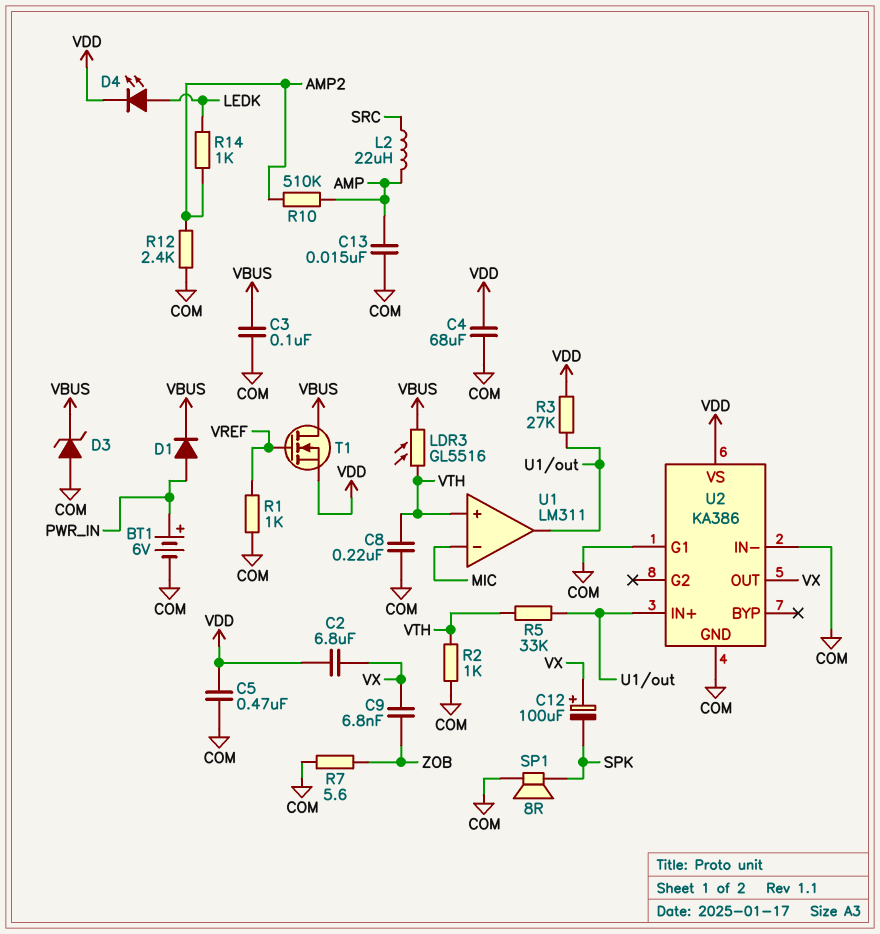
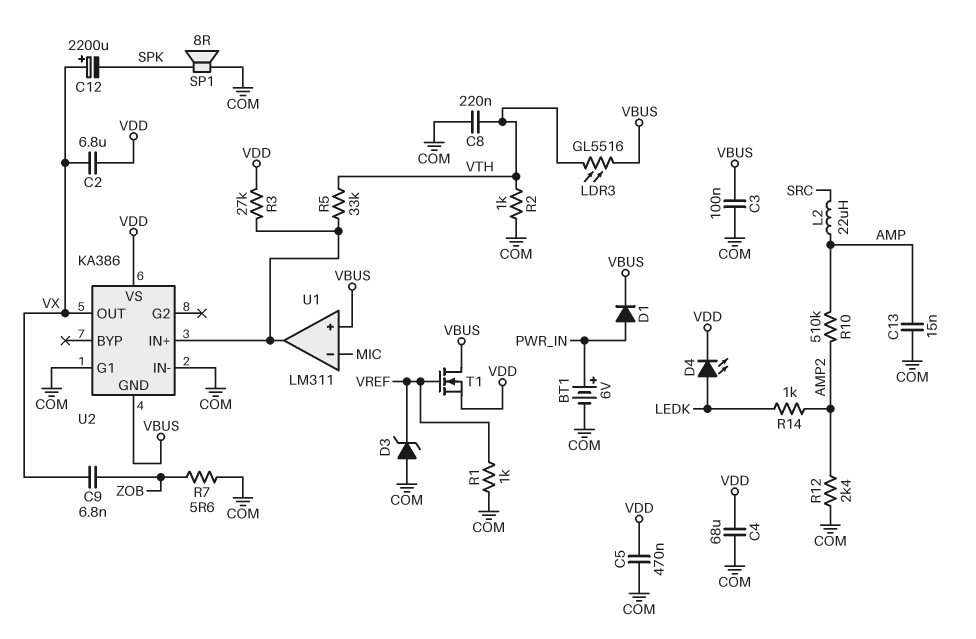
C12: 100uF (plus VX, minus SPK) -> 2200uF (plus VX, minus SPK)
D3: zener (A COM, K VBUS) -> zener (A COM, K VREF)
U1 pin in+: VTH -> VBUS
U2 pin GND: COM -> VBUS

